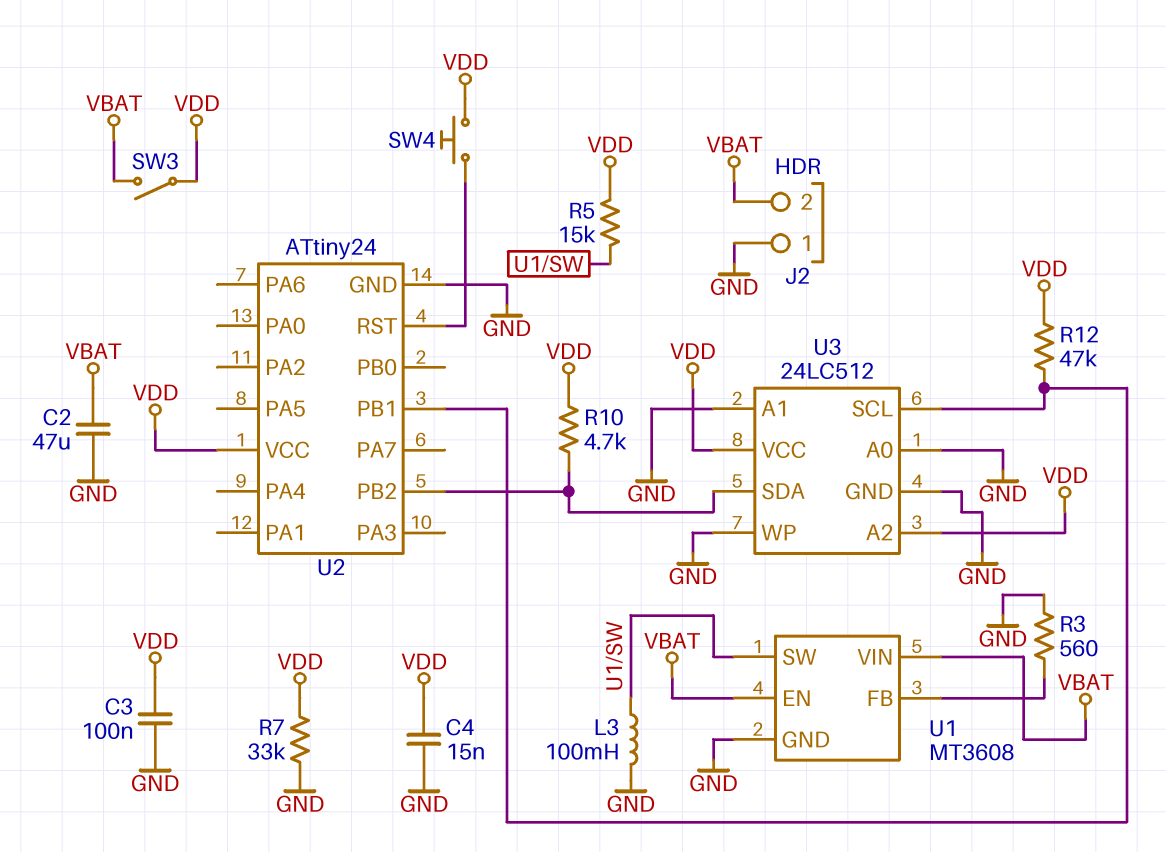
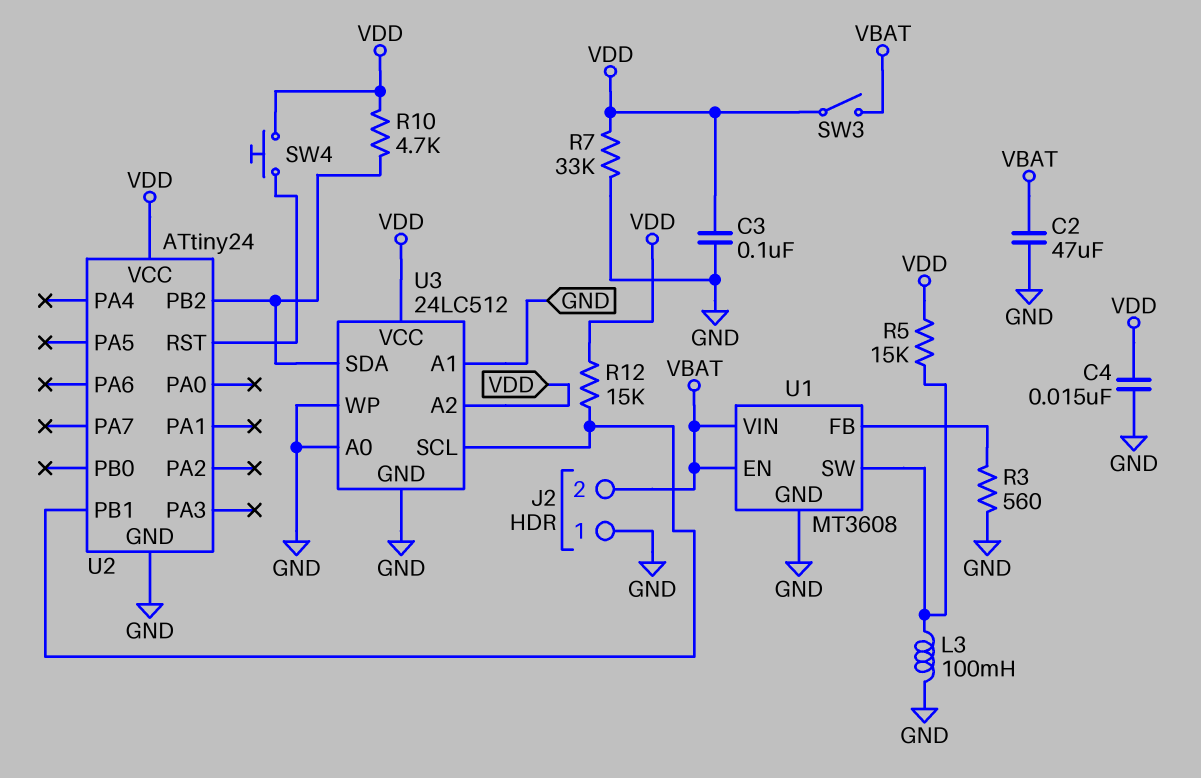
R12: 47k (U2/PB1, VDD) -> 15k (U2/PB1, VDD)

